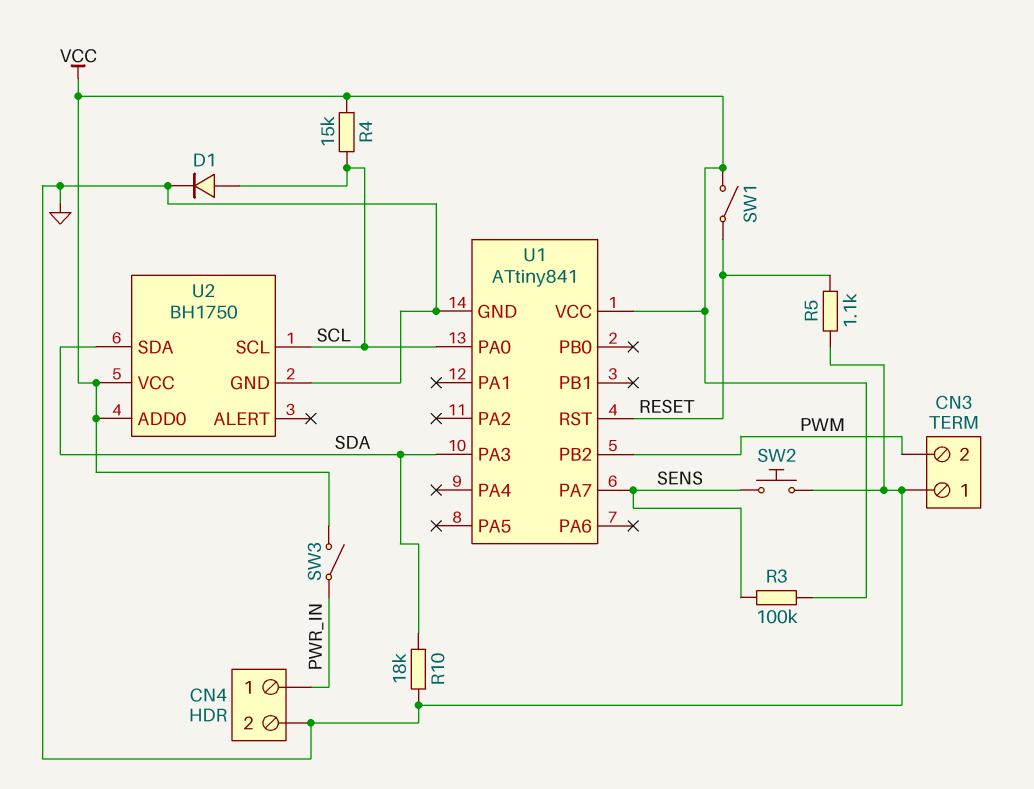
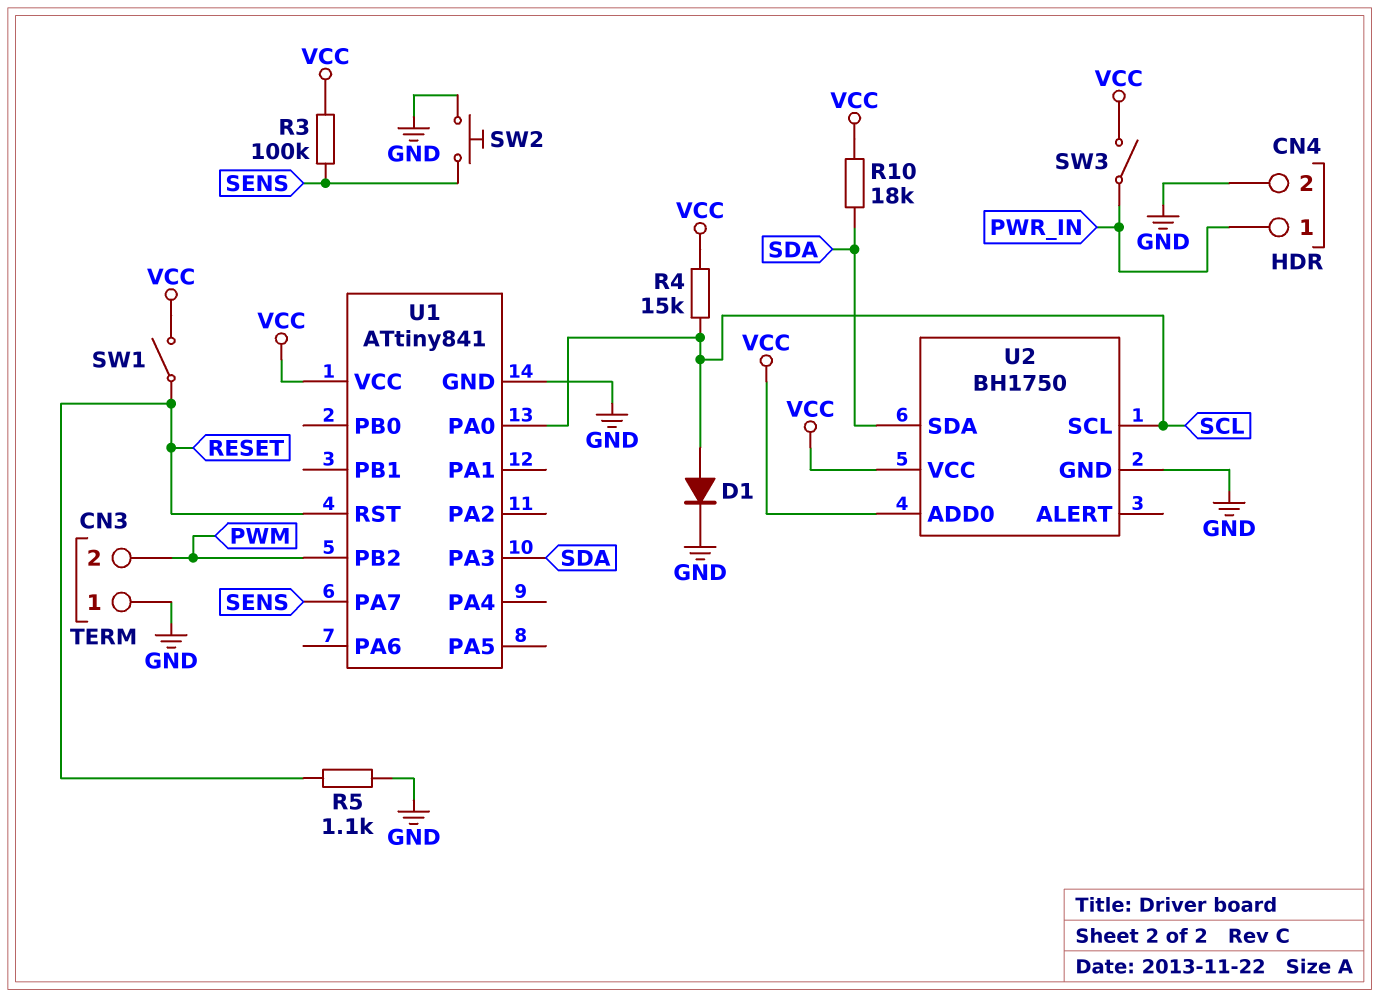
R10: 18k (GND, SDA) -> 18k (SDA, VCC)

